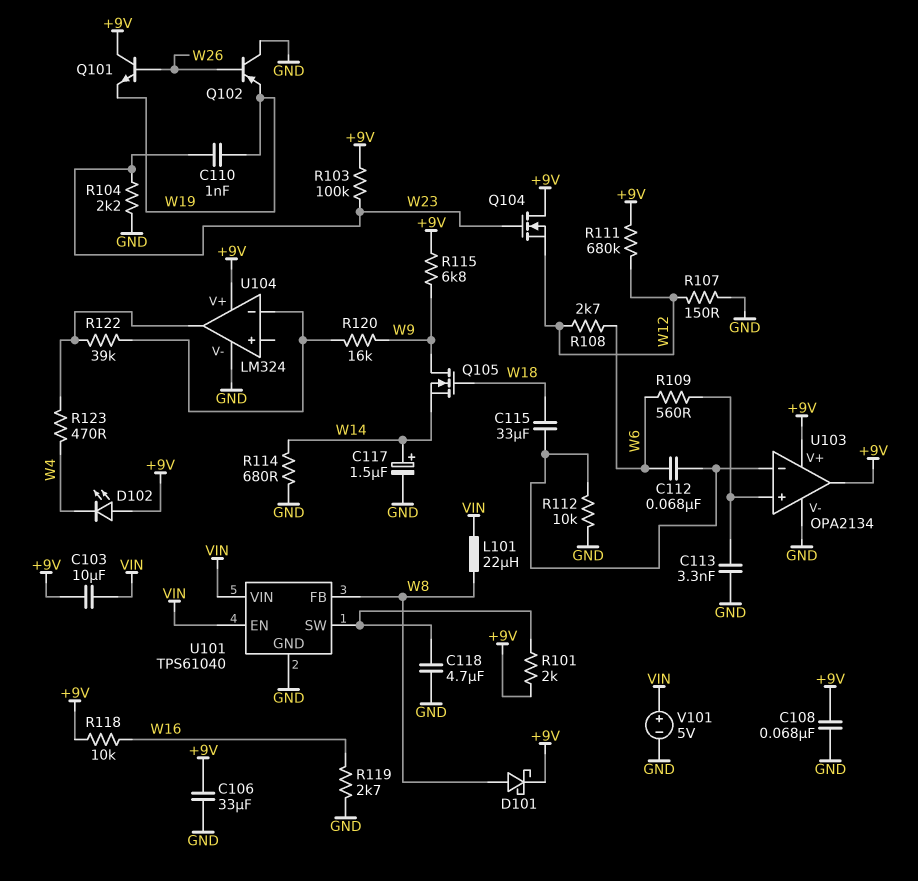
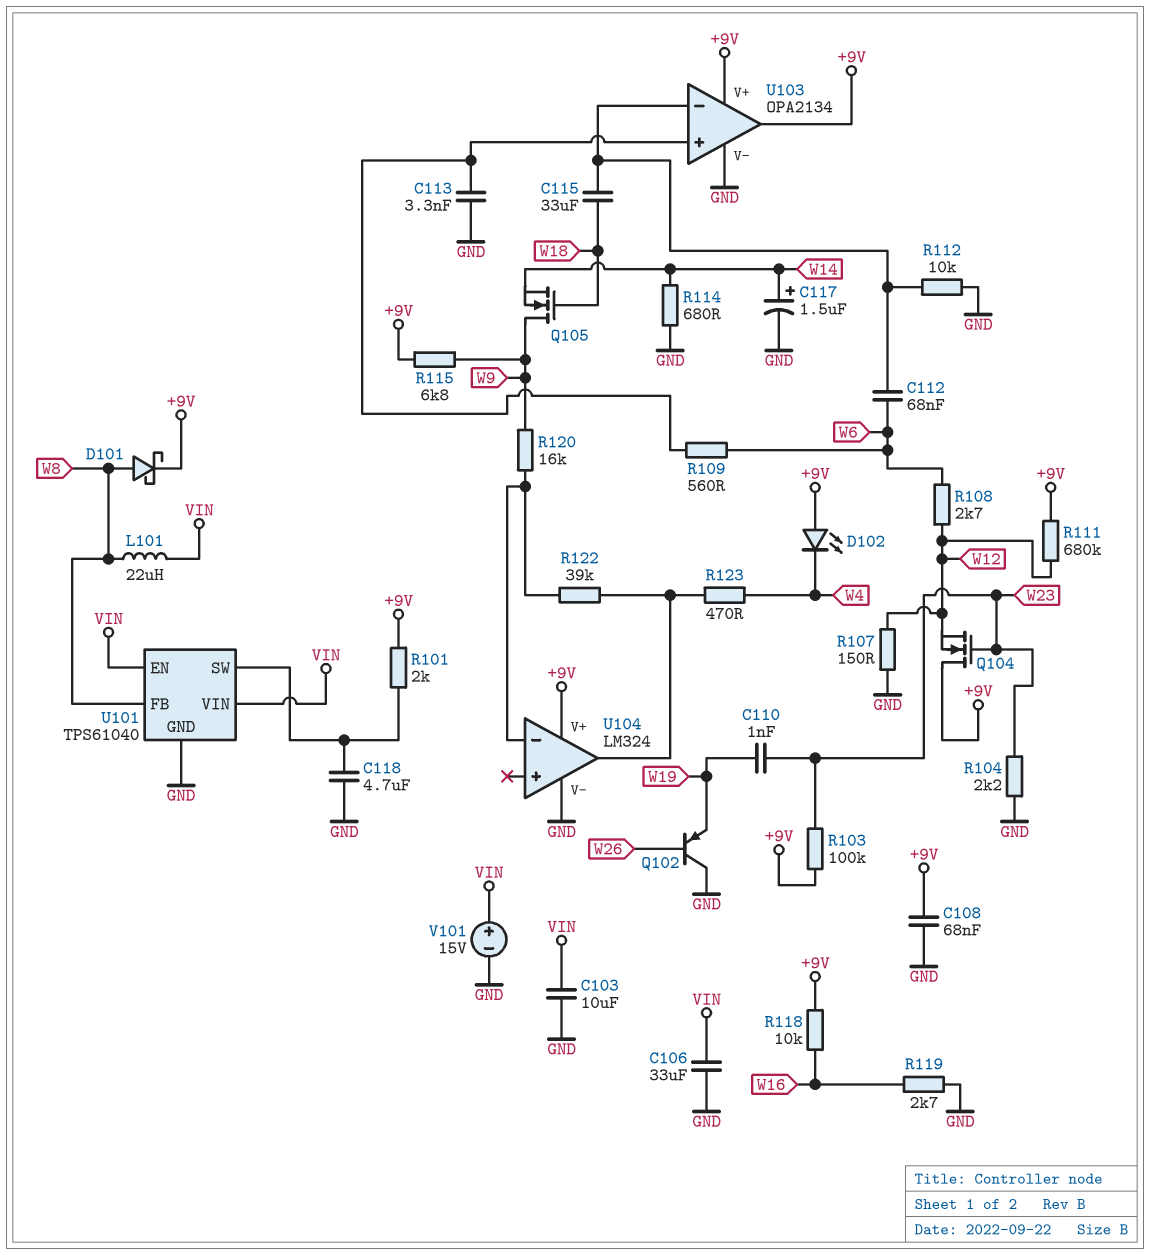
C103: 10uF (+9V, VIN) -> 10uF (GND, VIN)
C106: 33uF (+9V, GND) -> 33uF (GND, VIN)
Q101: NPN (B W26, C +9V, E W19) -> none
V101: 5V (plus VIN, minus GND) -> 15V (plus VIN, minus GND)

